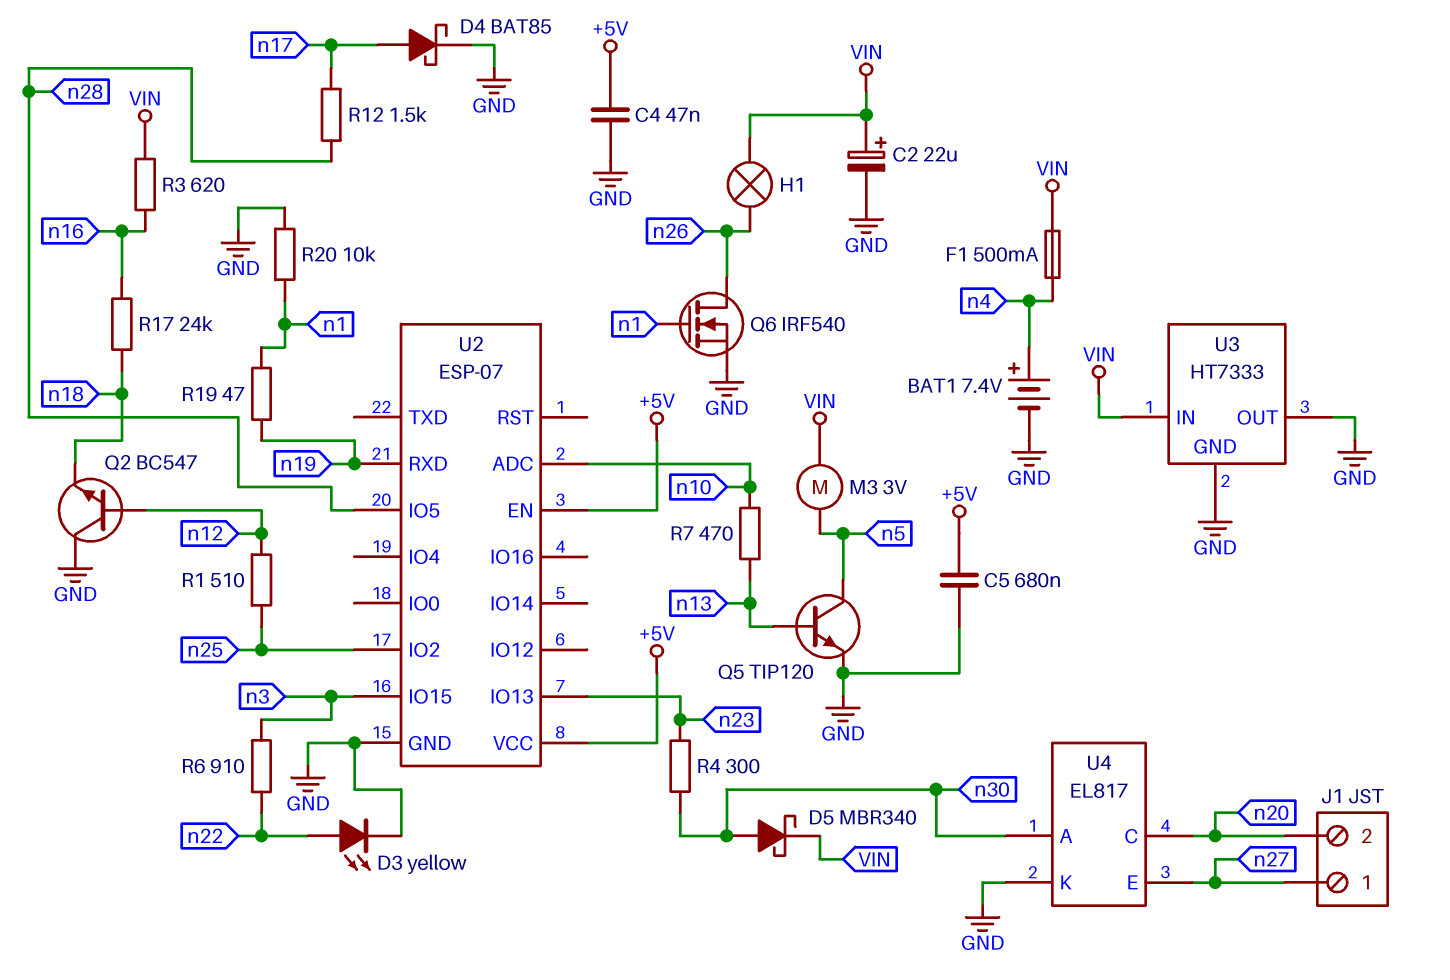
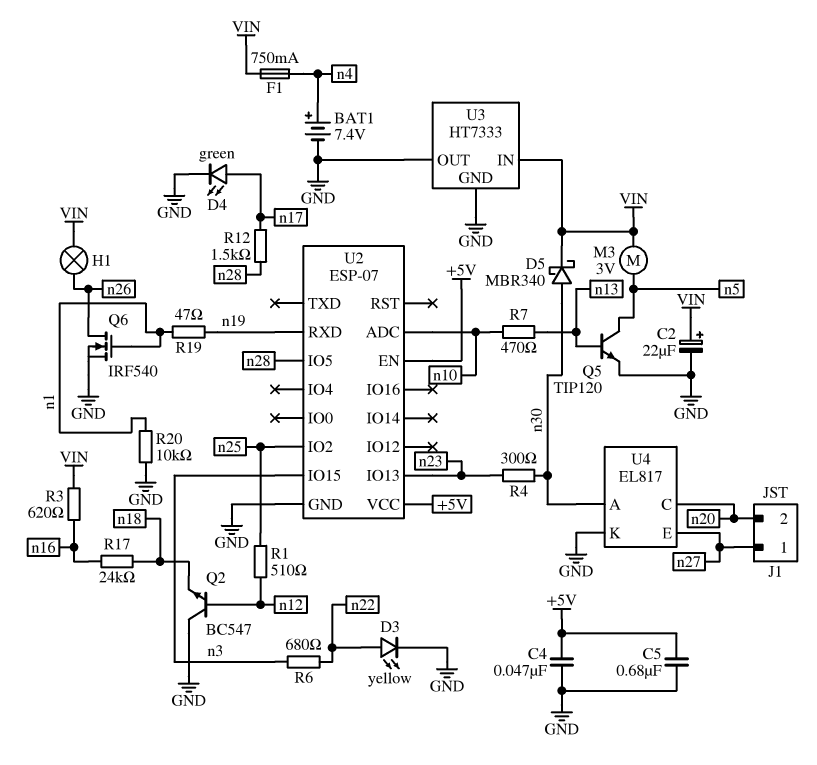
D4: schottky BAT85 (A n17, K GND) -> LED green (A n17, K GND)
F1: 500mA (VIN, n4) -> 750mA (VIN, n4)
R6: 910 (n3, n22) -> 680 (n3, n22)

